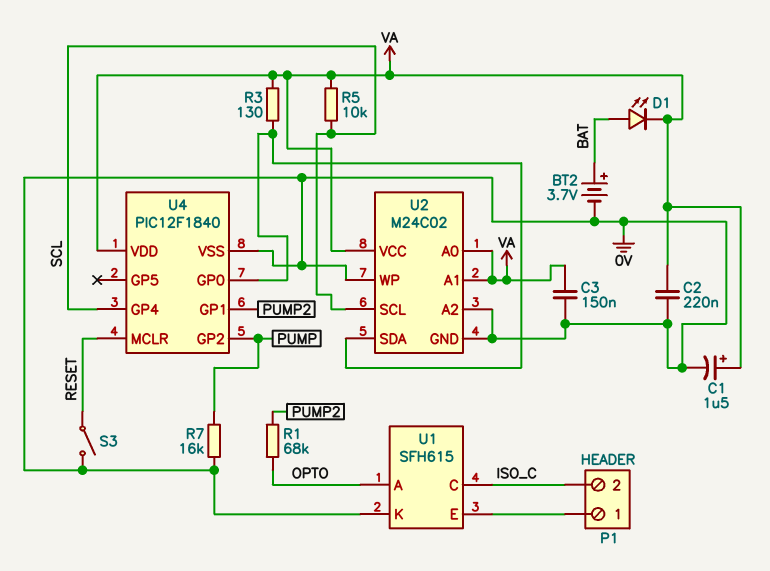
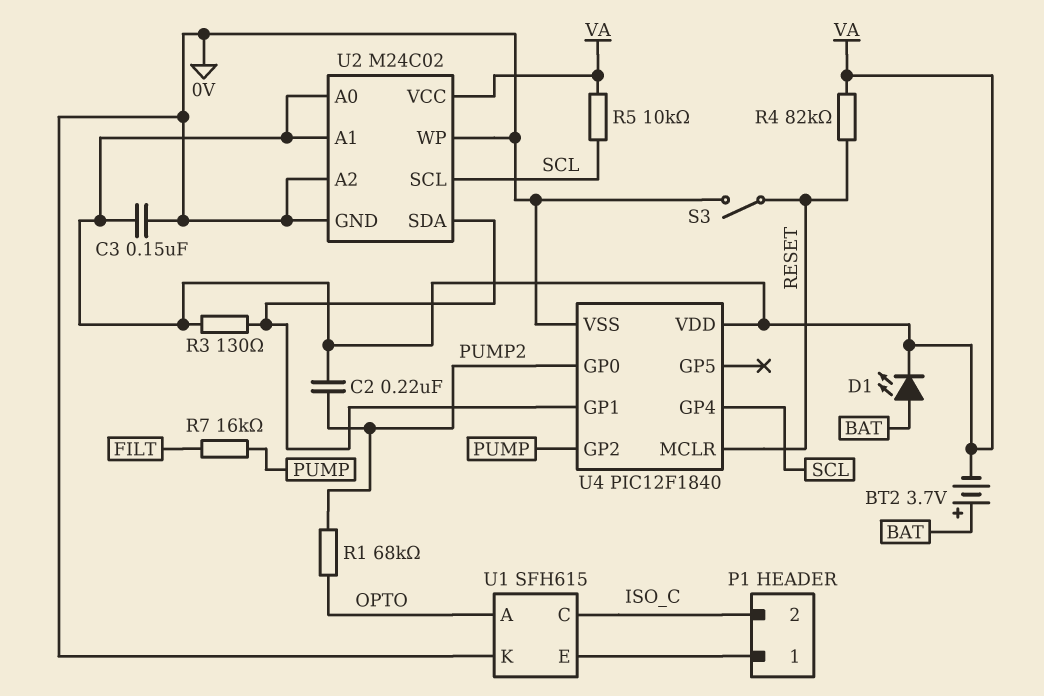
BT2: 3.7V (plus BAT, minus 0V) -> 3.7V (plus BAT, minus VA)
C1: 1.5uF (plus VA, minus 0V) -> none
C2: 220nF (0V, VA) -> 220nF (PUMP2, VA)
R4: none -> 82k (RESET, VA)
R7: 16k (0V, PUMP) -> 16k (FILT, PUMP)
U4 pin GP0: U2/SDA -> PUMP2
U4 pin GP1: PUMP2 -> U2/SDA

